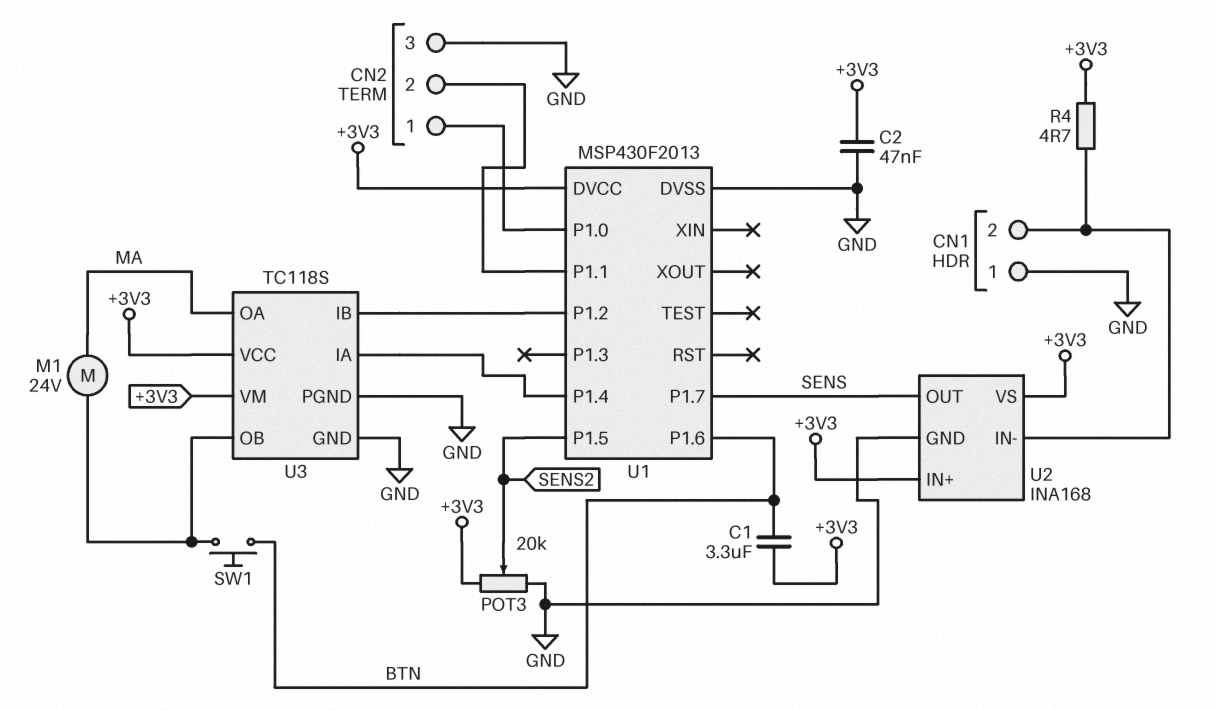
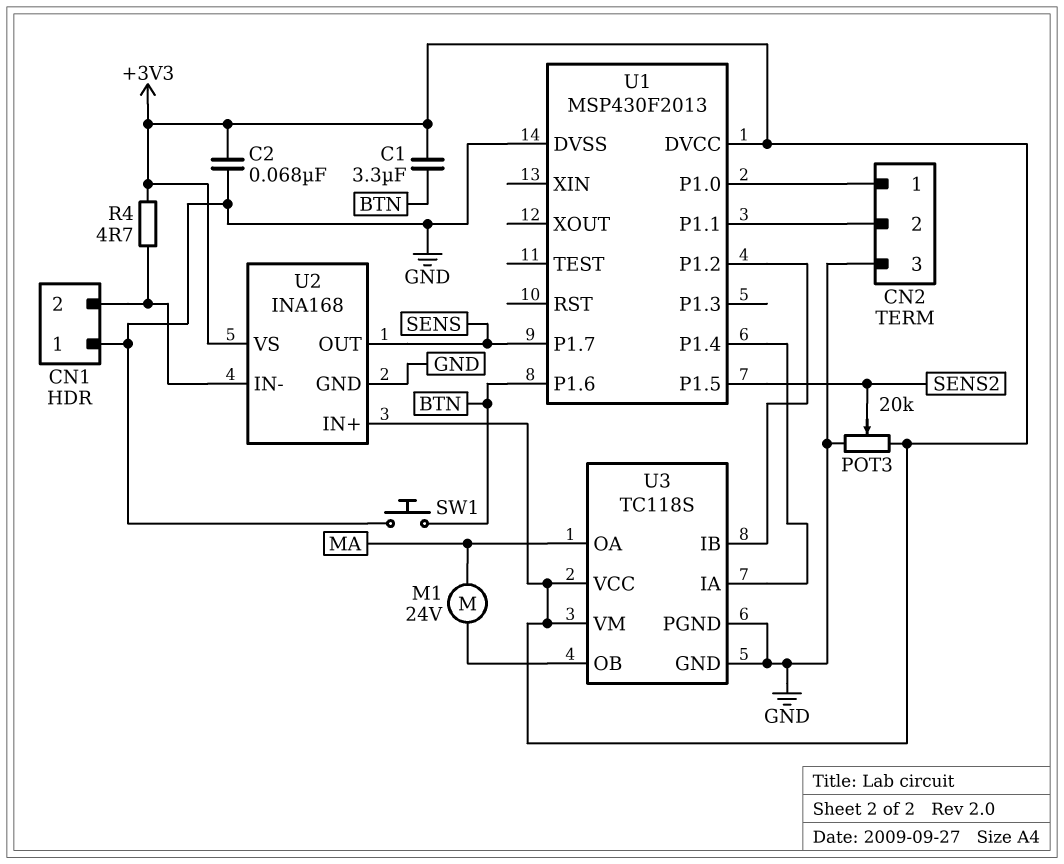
C2: 47nF (+3V3, GND) -> 68nF (+3V3, GND)
SW1: button (BTN, U3/OB) -> button (BTN, GND)

